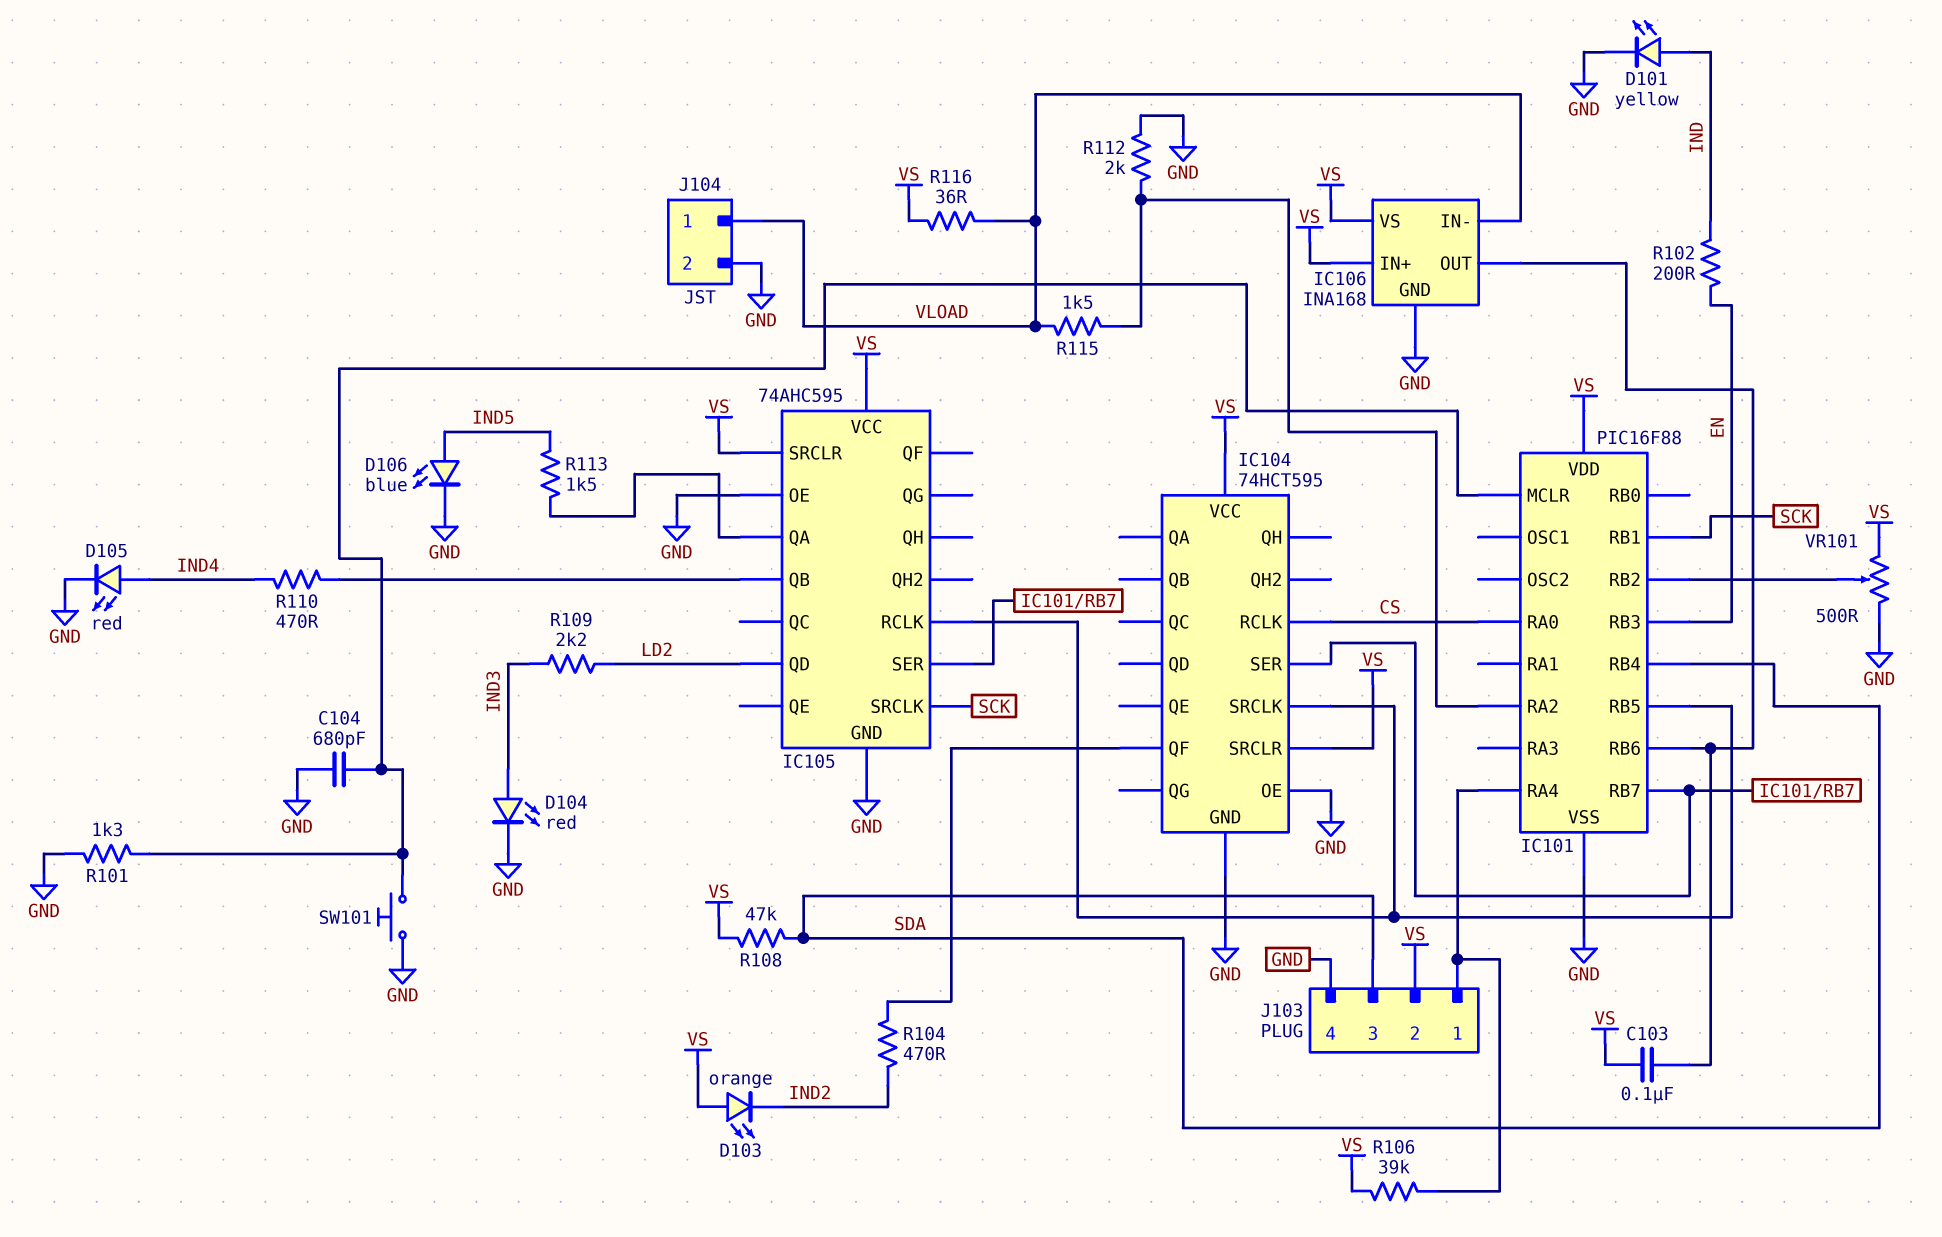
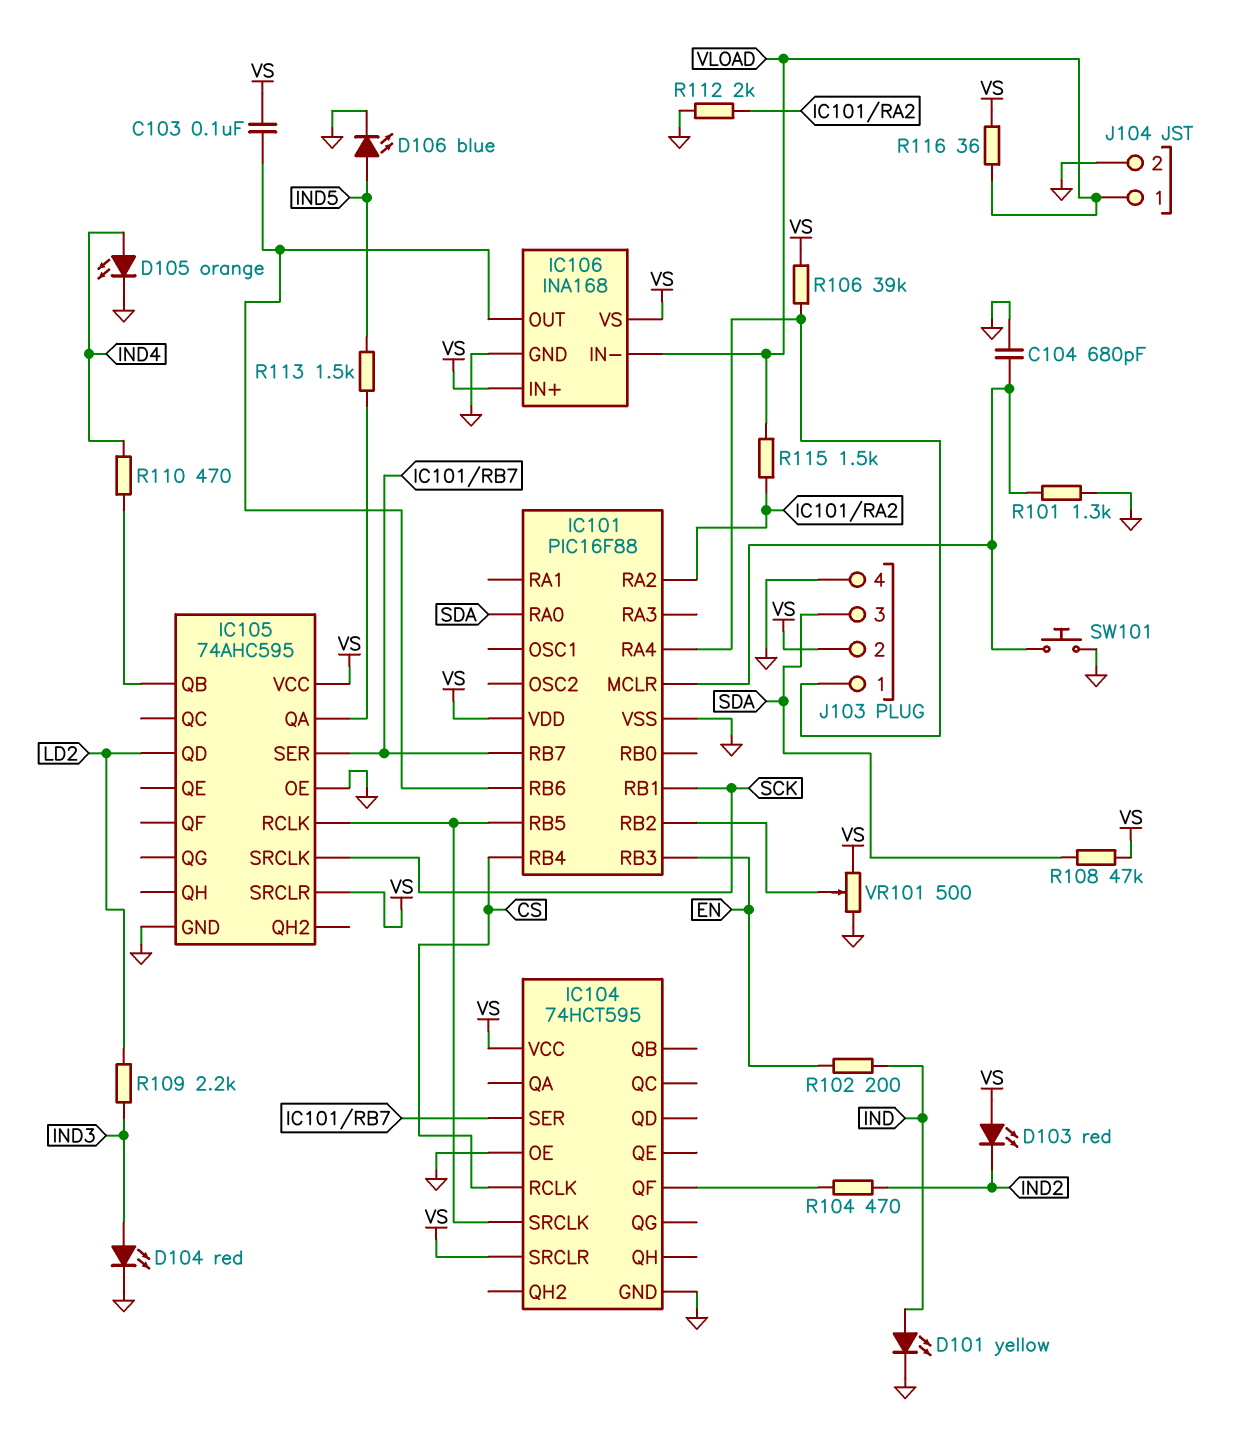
D103: LED orange (A VS, K IND2) -> LED red (A VS, K IND2)
D105: LED red (A IND4, K GND) -> LED orange (A IND4, K GND)
IC101 pin RA0: CS -> SDA
IC101 pin RB4: SDA -> CS

